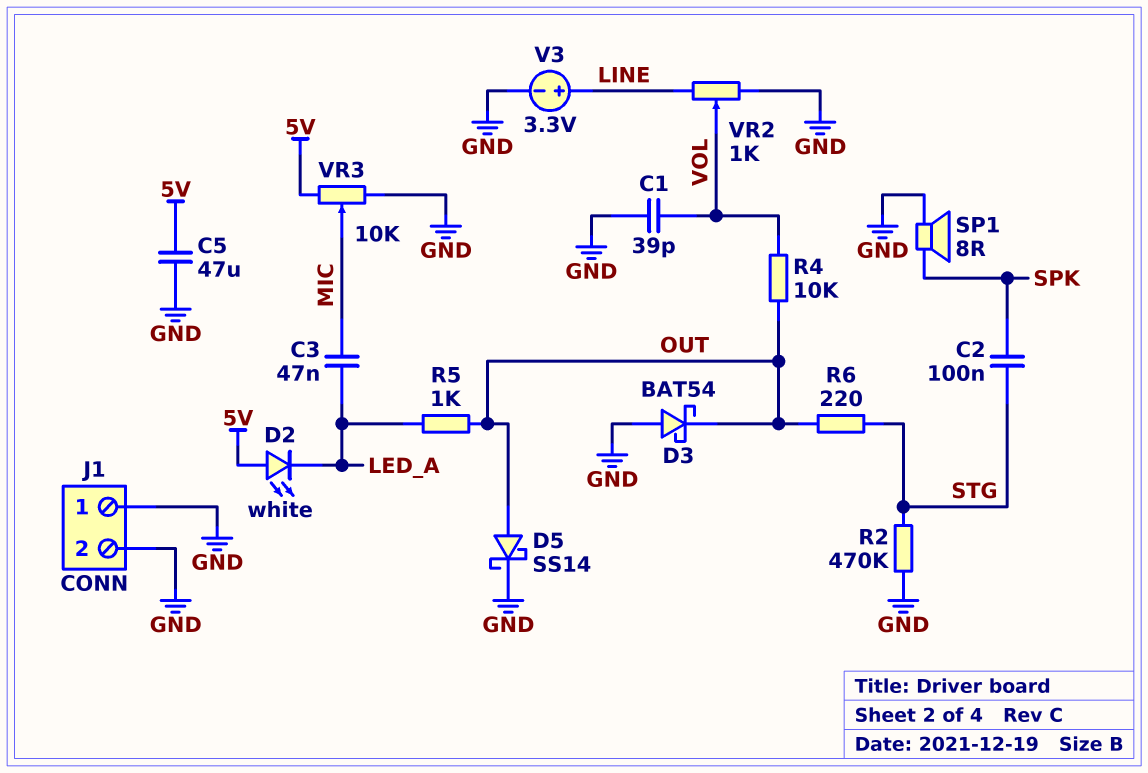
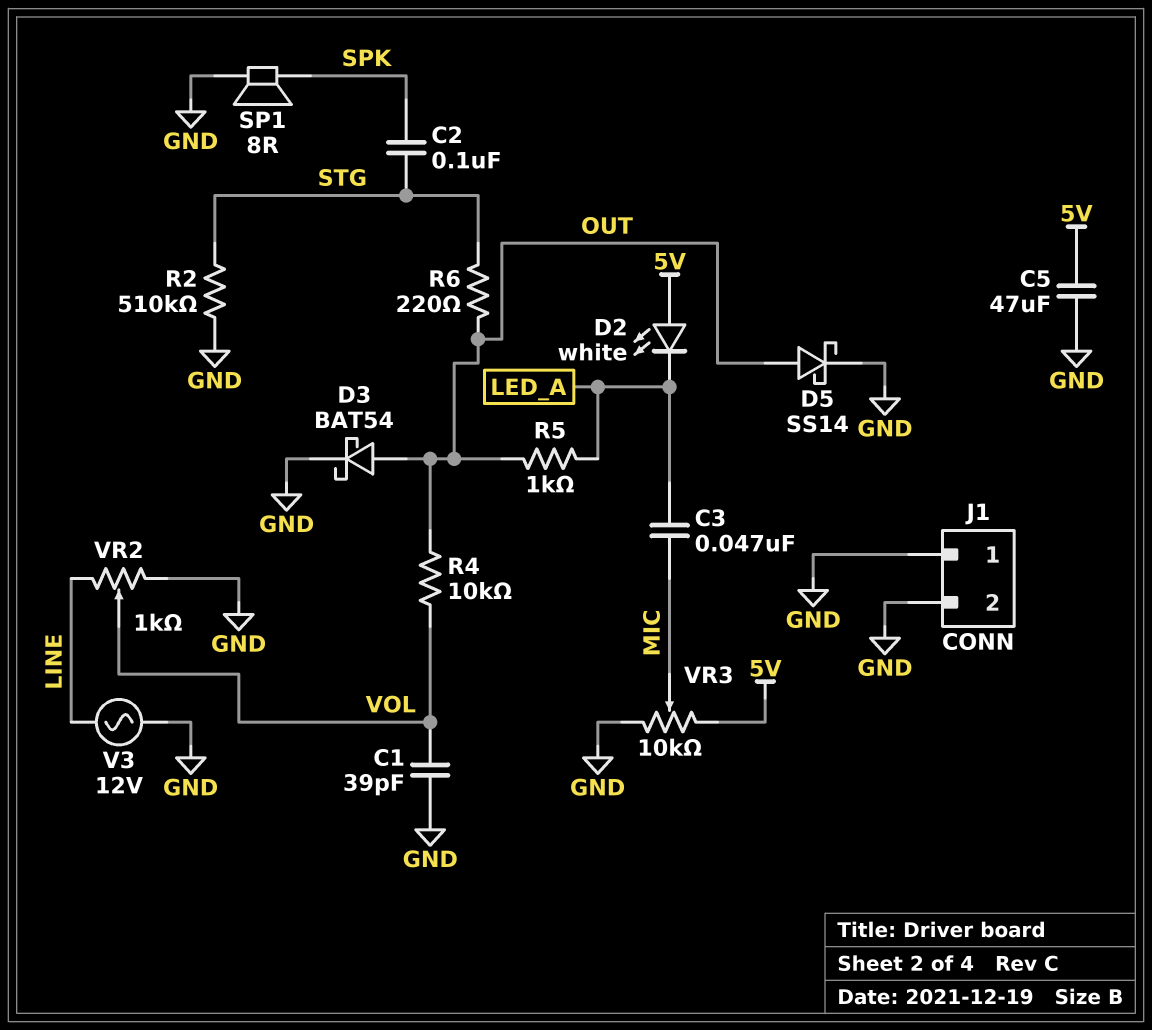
D3: schottky BAT54 (A GND, K OUT) -> schottky BAT54 (A OUT, K GND)
R2: 470k (GND, STG) -> 510k (GND, STG)
V3: 3.3V (plus LINE, minus GND) -> AC 12V (GND, LINE)

